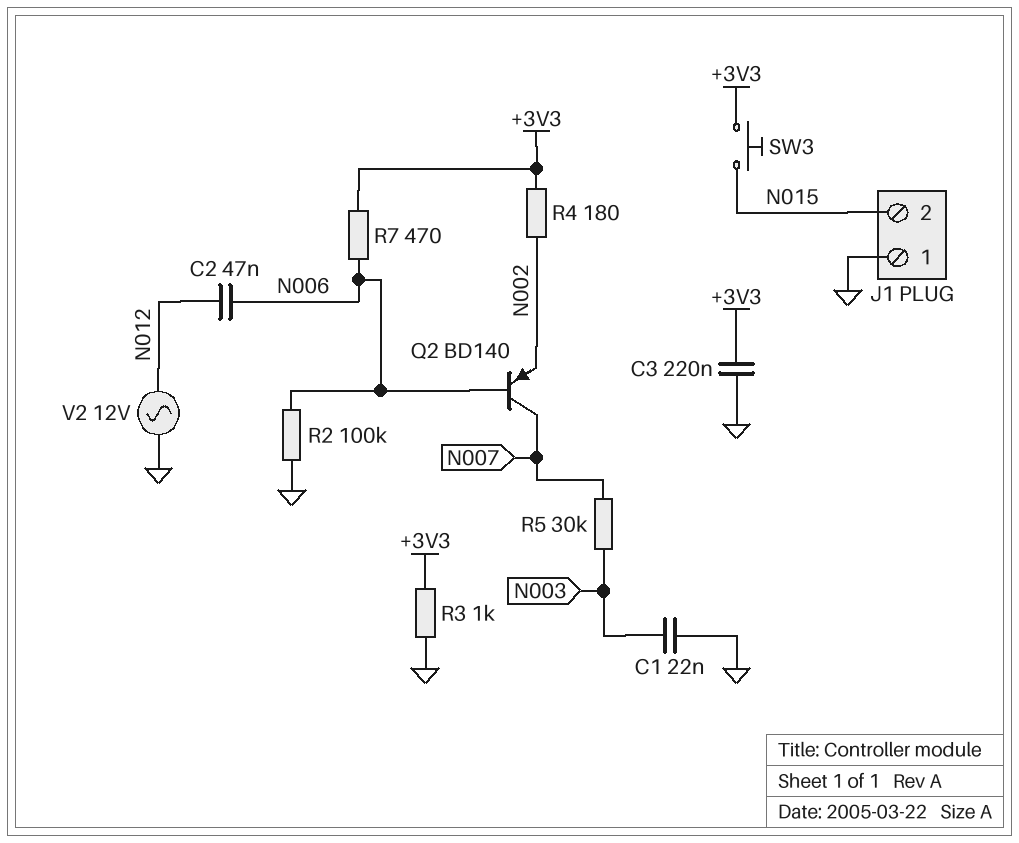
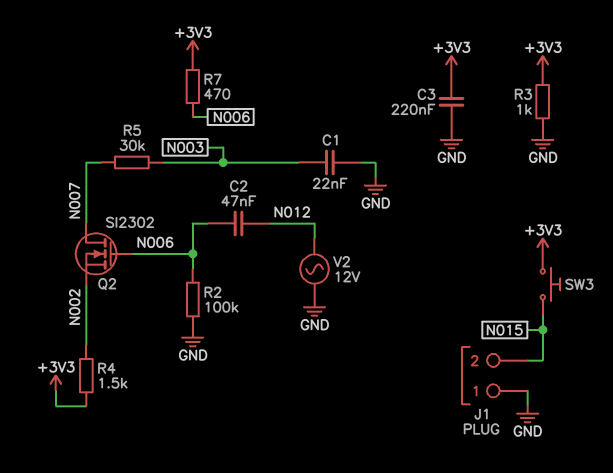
Q2: PNP BD140 (B N006, C N007, E N002) -> NMOS SI2302 (G N006, D N007, S N002)
R4: 180 (+3V3, N002) -> 1.5k (+3V3, N002)

